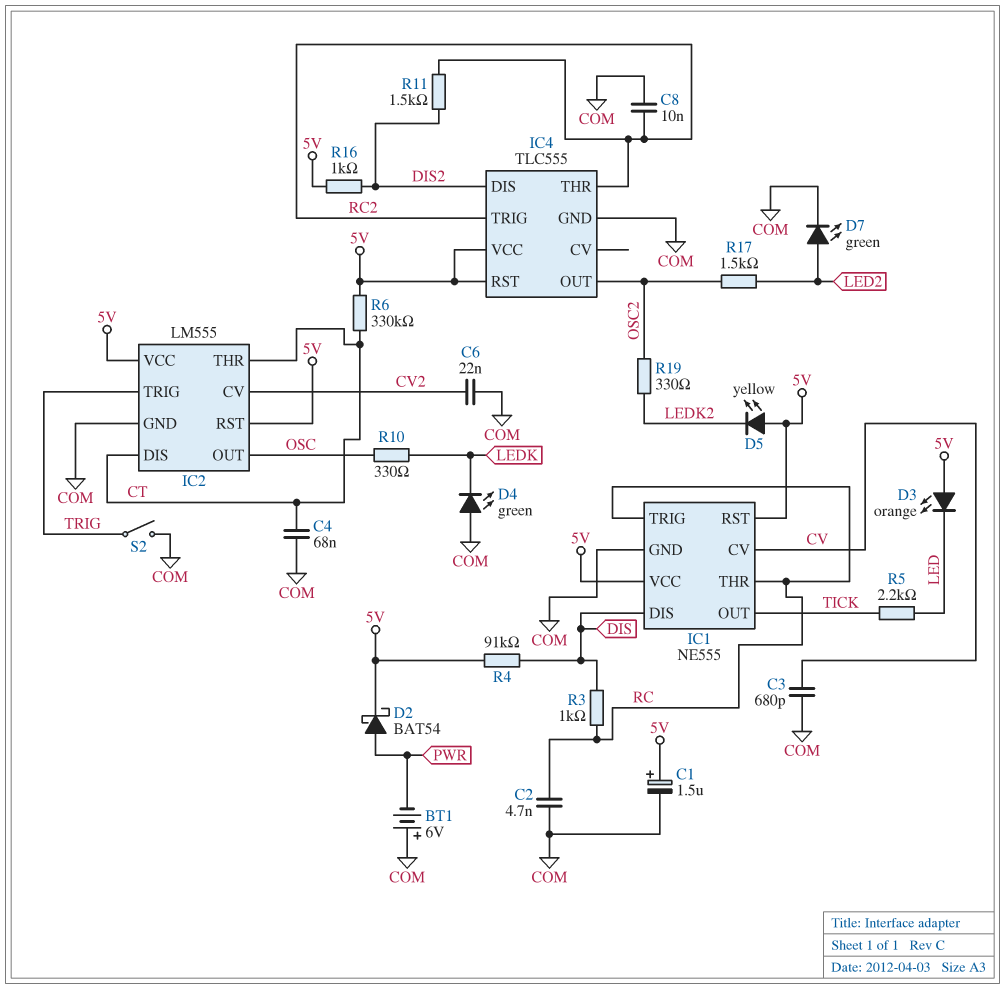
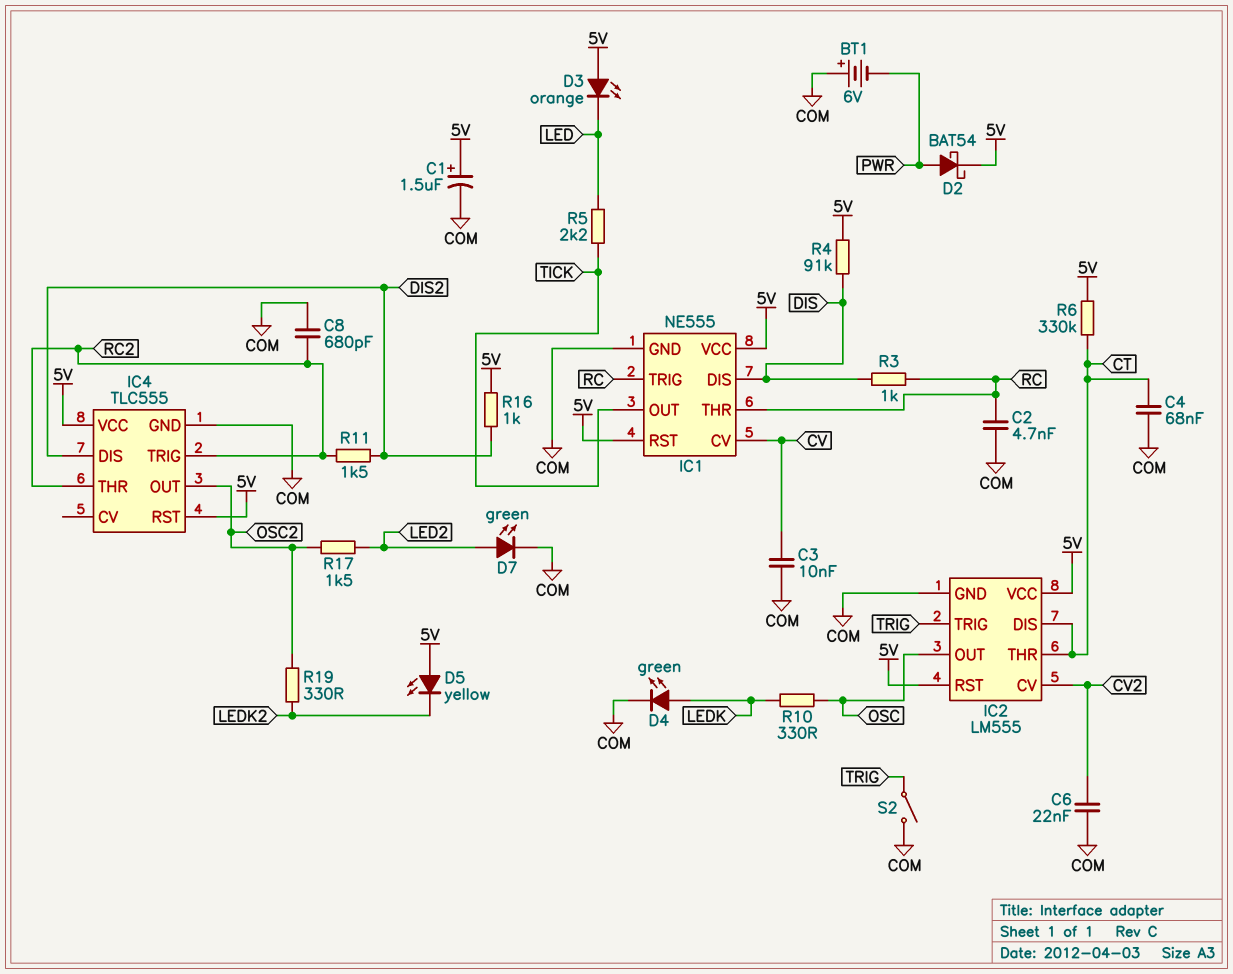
C3: 680pF (COM, CV) -> 10nF (COM, CV)
C8: 10nF (COM, RC2) -> 680pF (COM, RC2)
D4: LED green (A COM, K LEDK) -> LED green (A LEDK, K COM)

